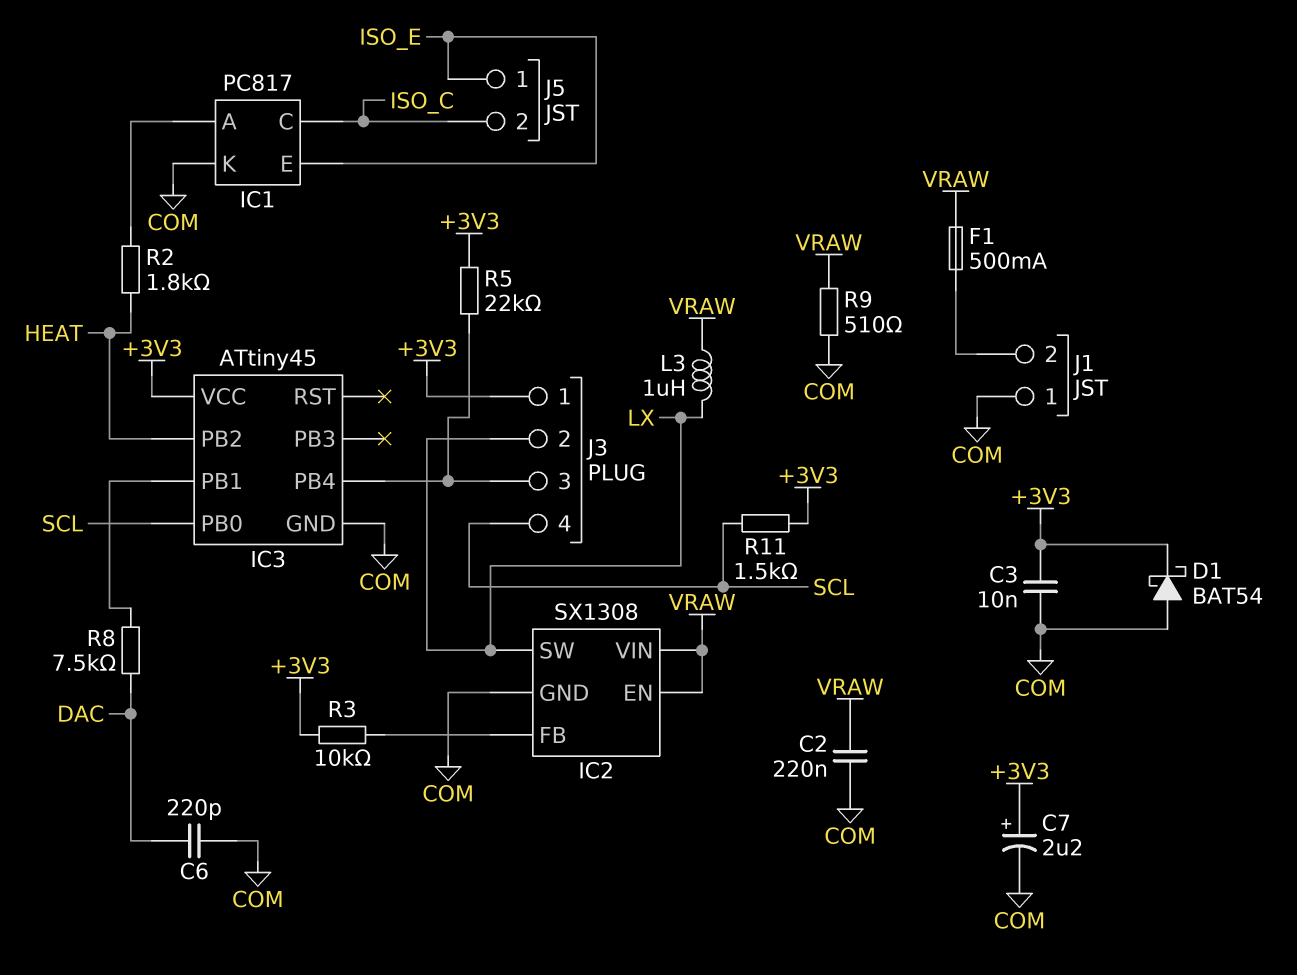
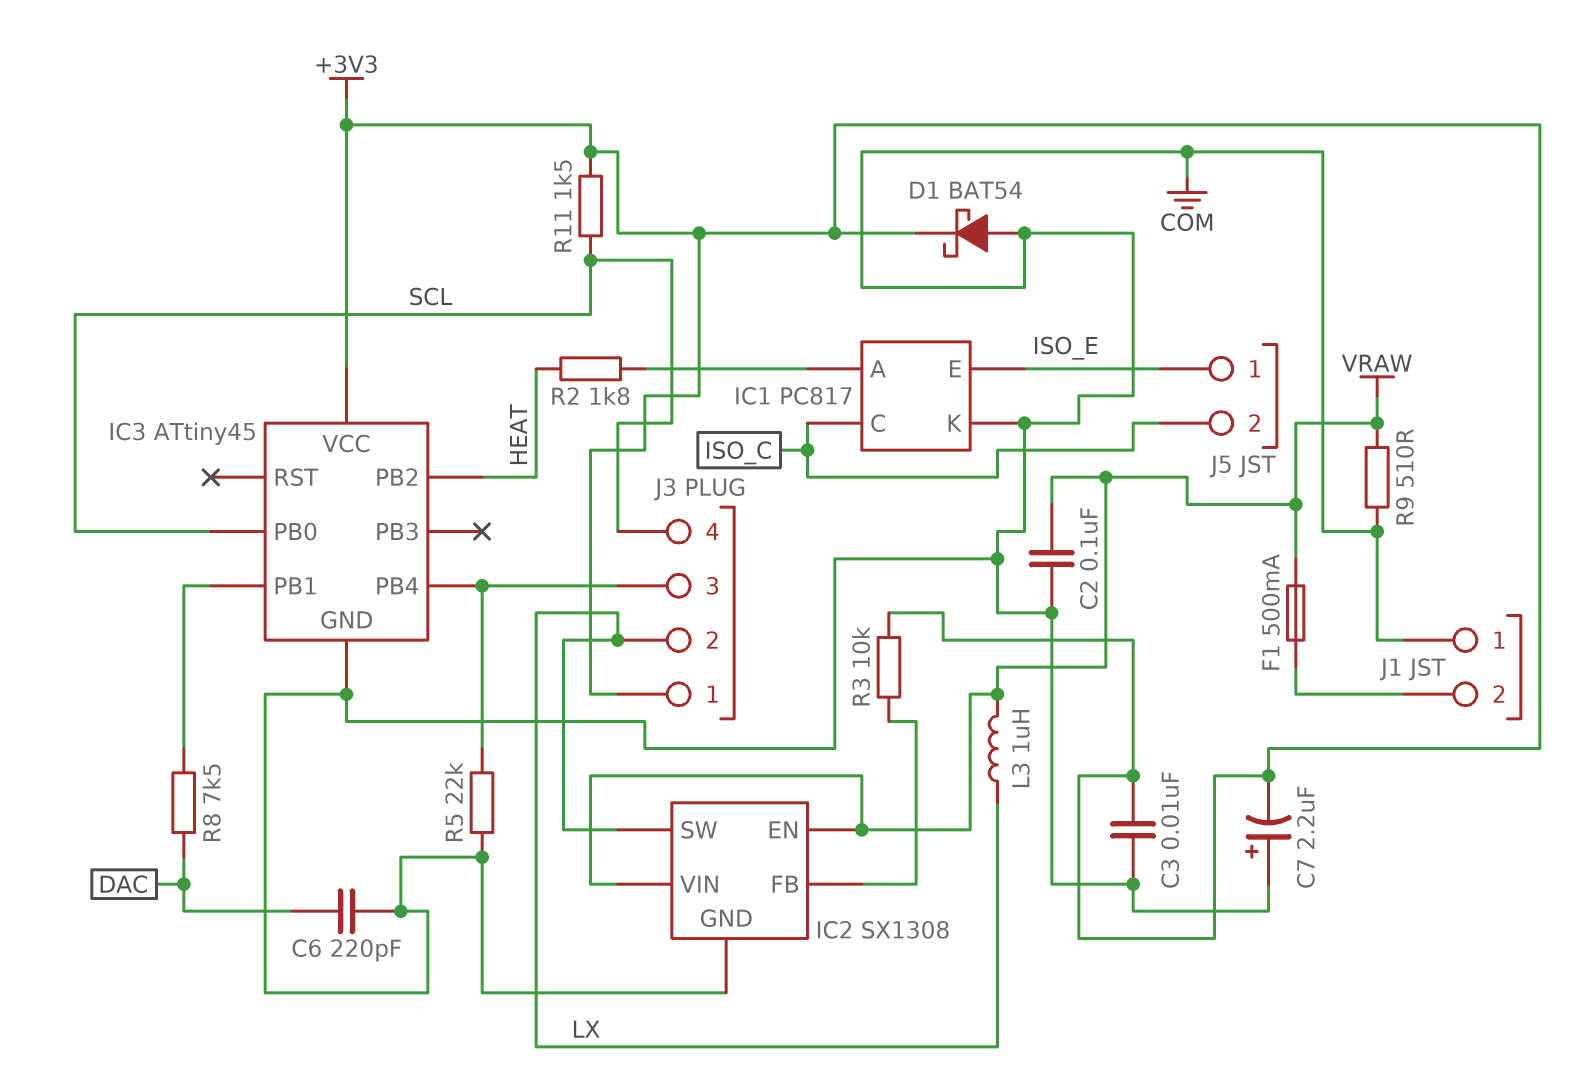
C2: 220nF (COM, VRAW) -> 100nF (COM, VRAW)
C7: 2.2uF (plus +3V3, minus COM) -> 2.2uF (plus COM, minus +3V3)
R5: 22k (+3V3, IC3/PB4) -> 22k (COM, IC3/PB4)

